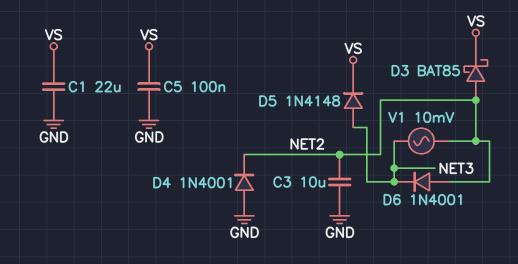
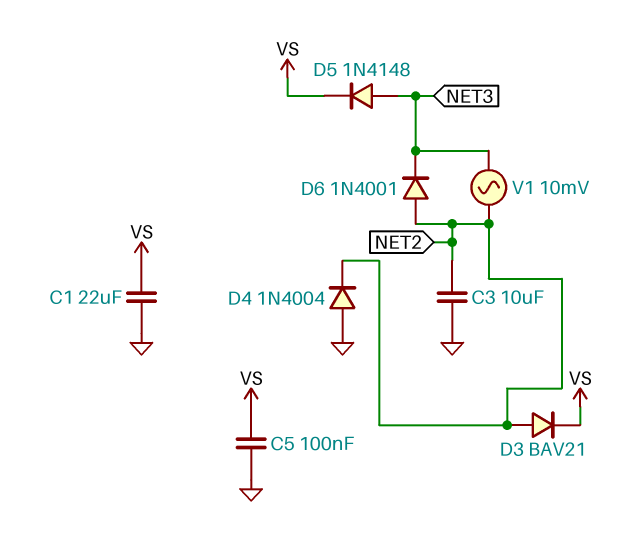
D3: schottky BAT85 (A NET2, K VS) -> diode BAV21 (A NET2, K VS)
D4: diode 1N4001 (A GND, K NET2) -> diode 1N4004 (A GND, K NET2)

